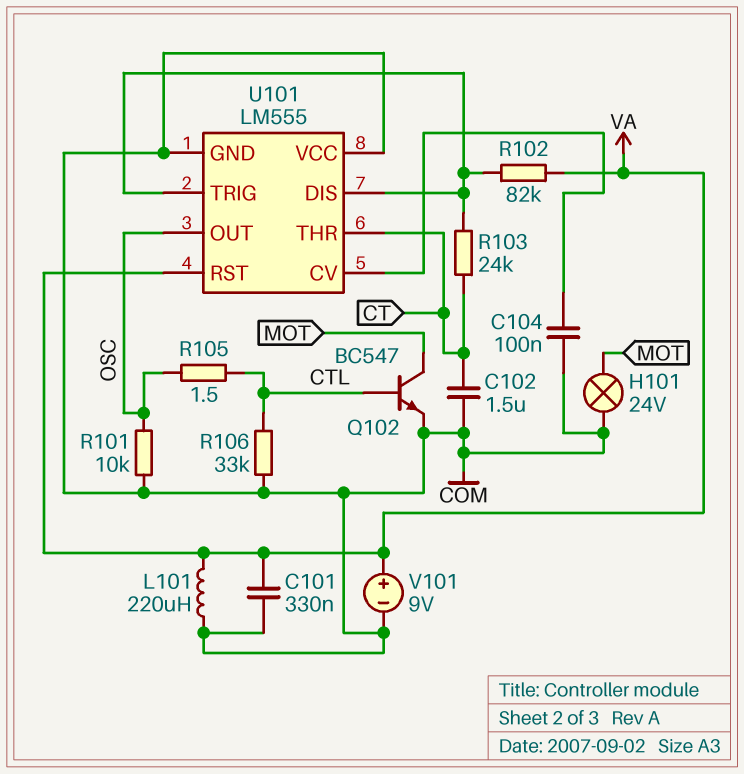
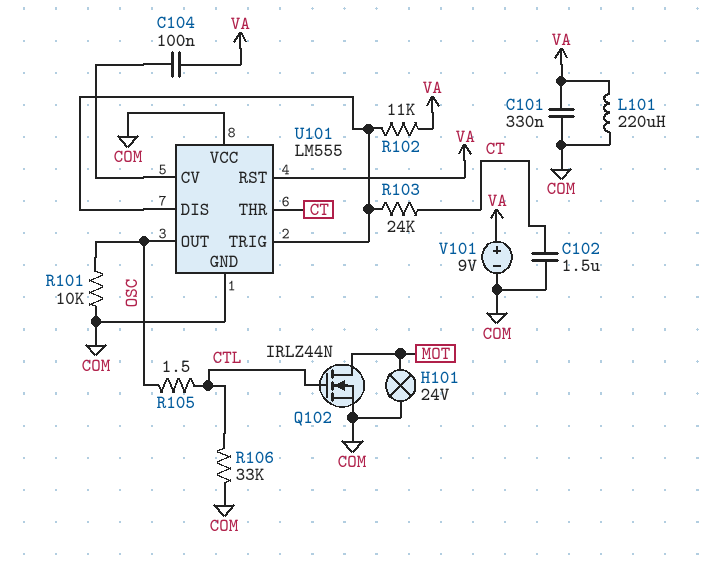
C104: 100nF (COM, U101/CV) -> 100nF (U101/CV, VA)
Q102: NPN BC547 (B CTL, C MOT, E COM) -> NMOS IRLZ44N (G CTL, D MOT, S COM)
R102: 82k (U101/DIS, VA) -> 11k (U101/DIS, VA)

